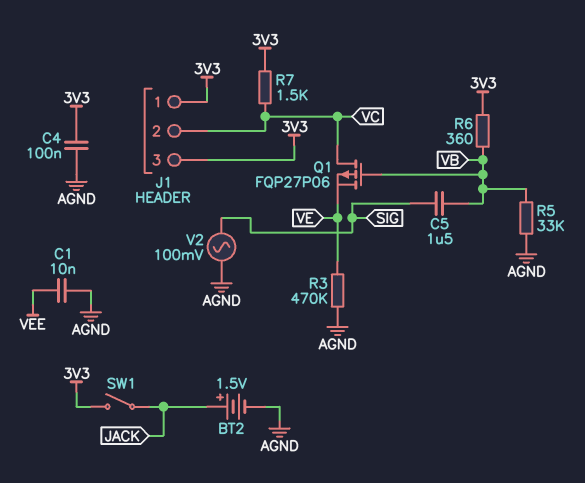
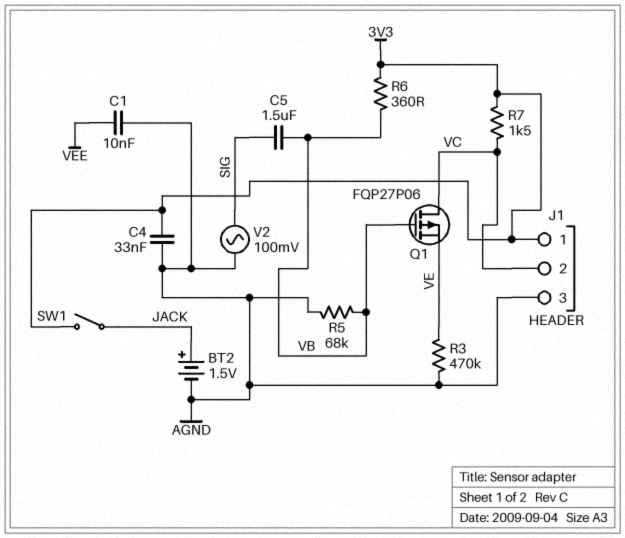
C4: 100nF (3V3, AGND) -> 33nF (3V3, AGND)
J1 pin 3: 3V3 -> AGND
R5: 33k (AGND, VB) -> 68k (AGND, VB)

